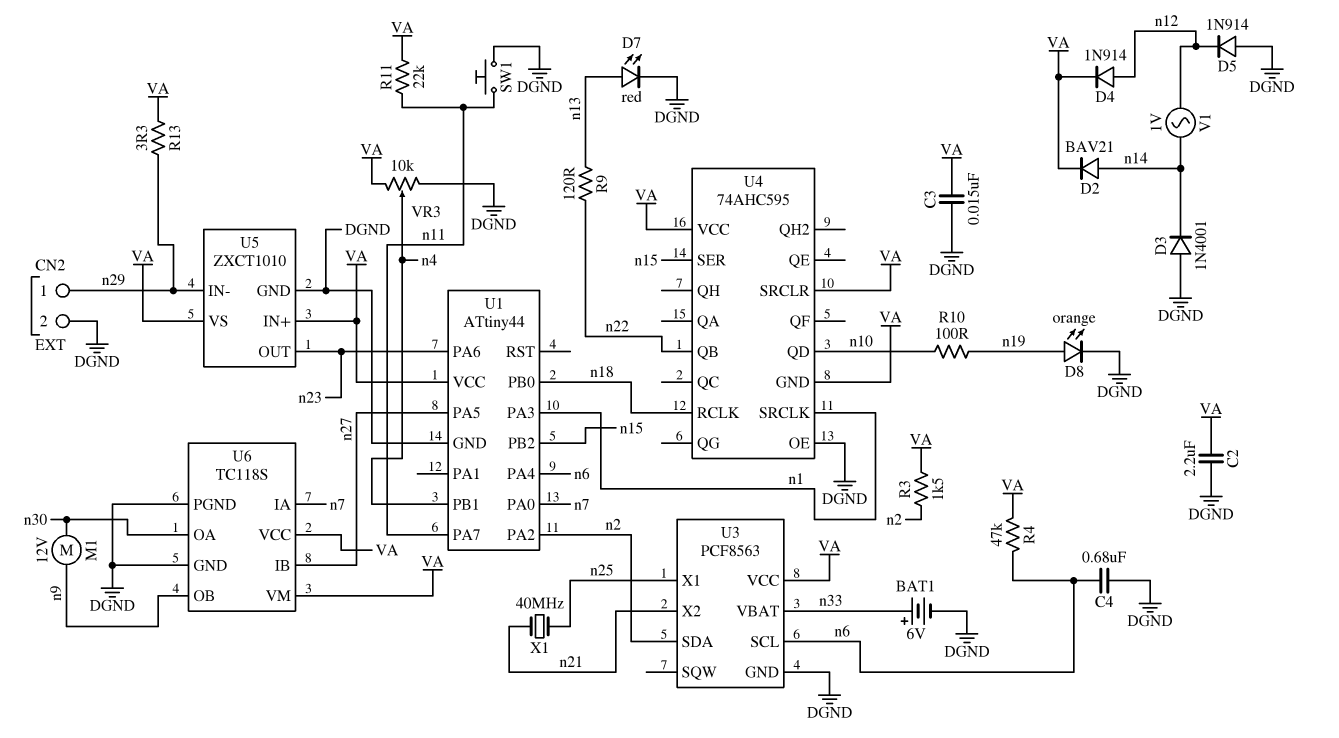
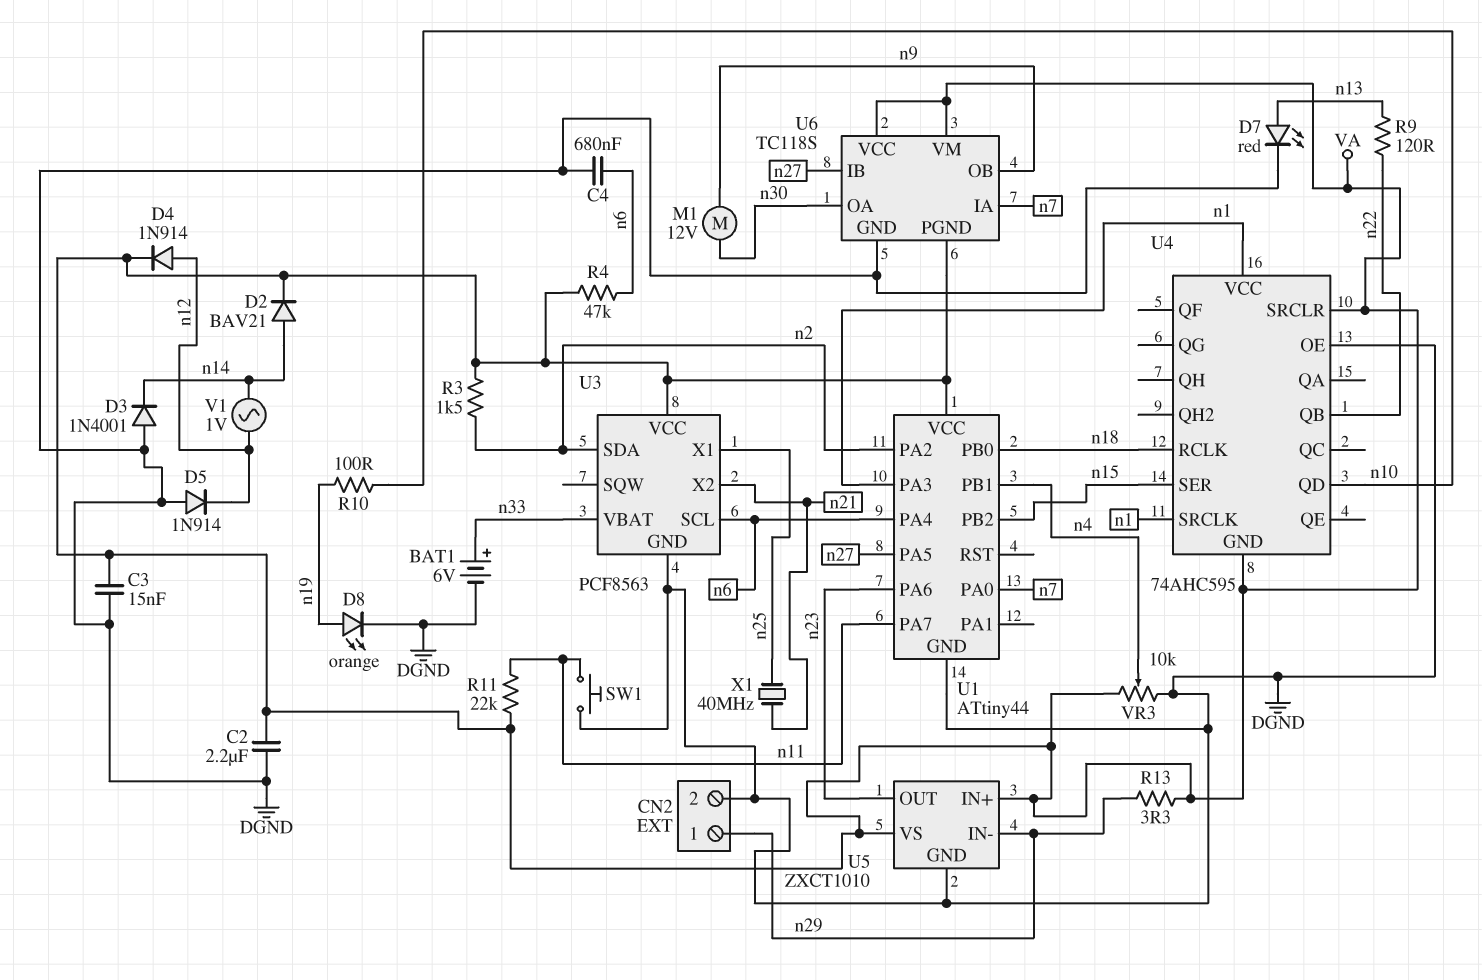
U4 pin VCC: VA -> n1
U6 pin PGND: DGND -> VA

